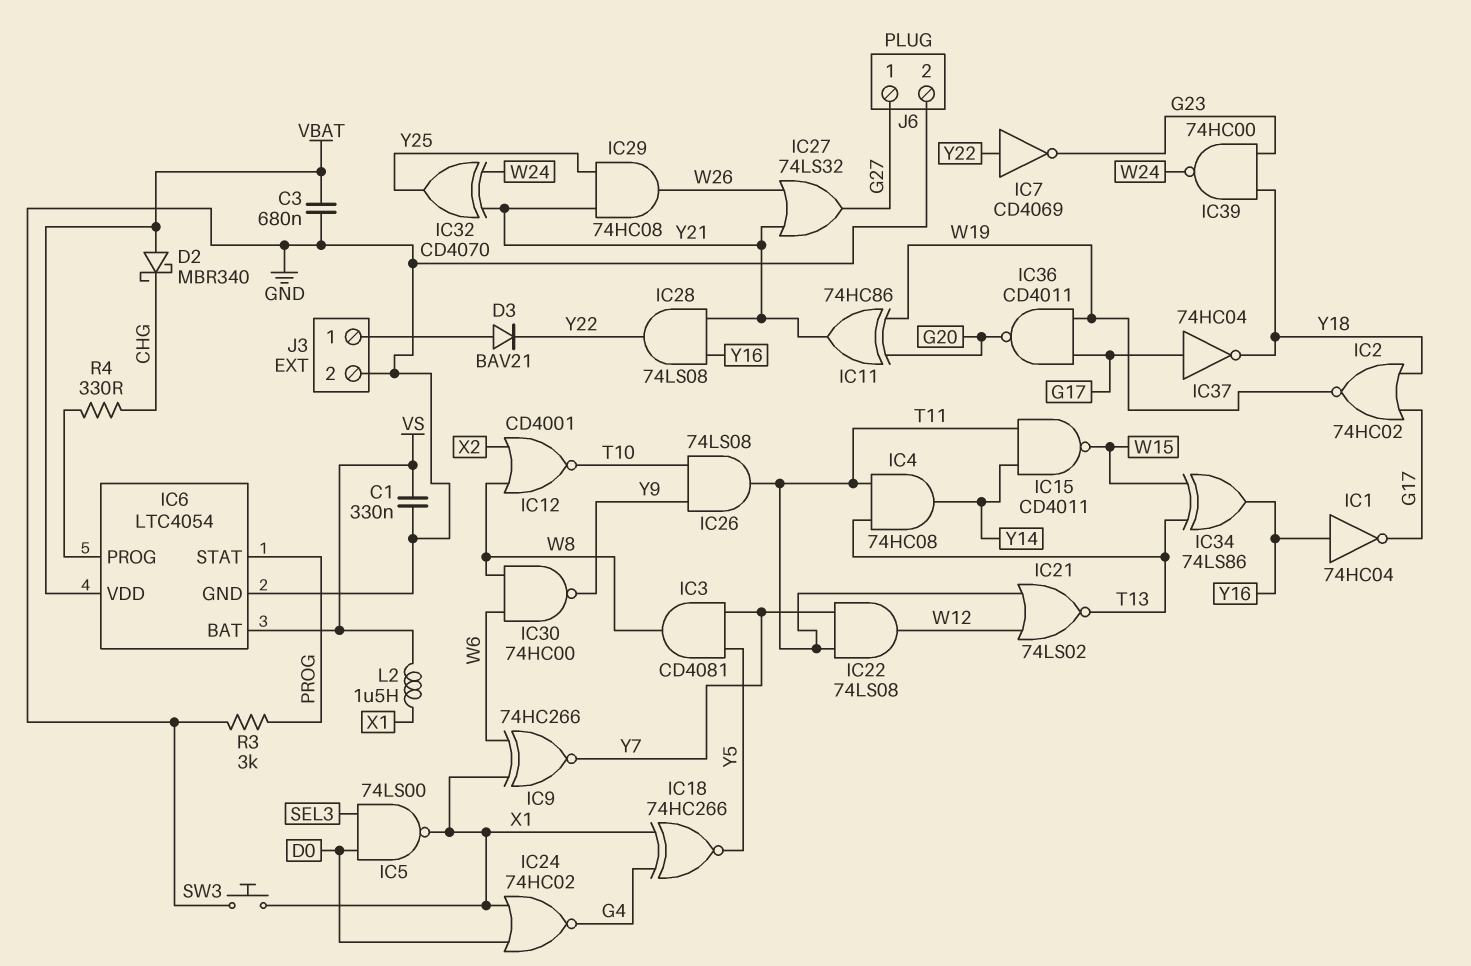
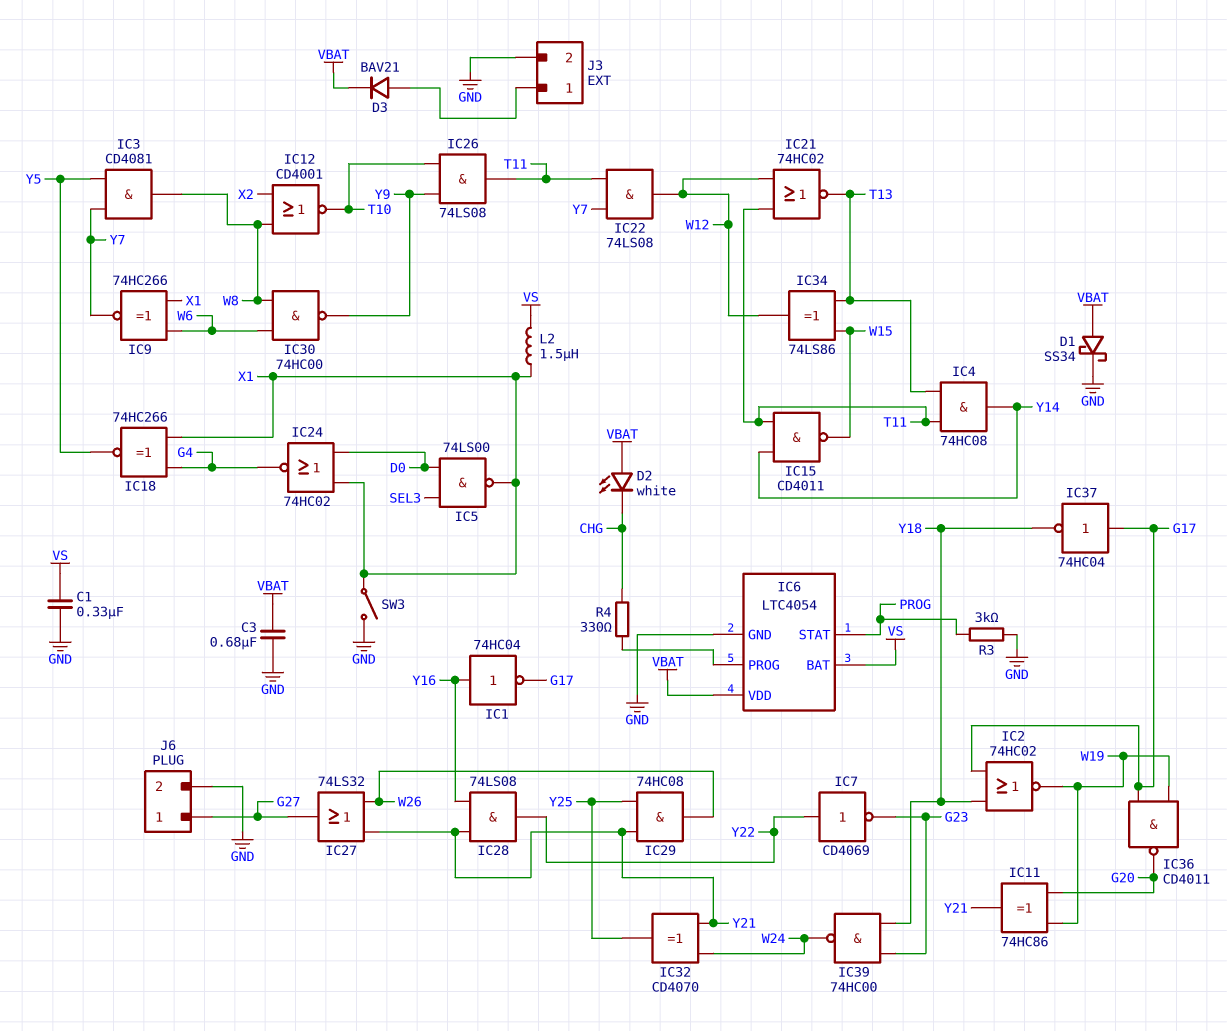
D1: none -> schottky SS34 (A VBAT, K GND)
D2: schottky MBR340 (A VBAT, K CHG) -> LED white (A VBAT, K CHG)
D3: diode BAV21 (A J3/1, K Y22) -> diode BAV21 (A J3/1, K VBAT)
IC21: NOR 74LS02 (in T11, in W12, out T13) -> NOR 74HC02 (in T11, in W12, out T13)
IC34: XOR 74LS86 (in T13, in W15, out Y16) -> XOR 74LS86 (in T13, in W15, out W12)
SW3: button (GND, X1) -> switch (GND, X1)

